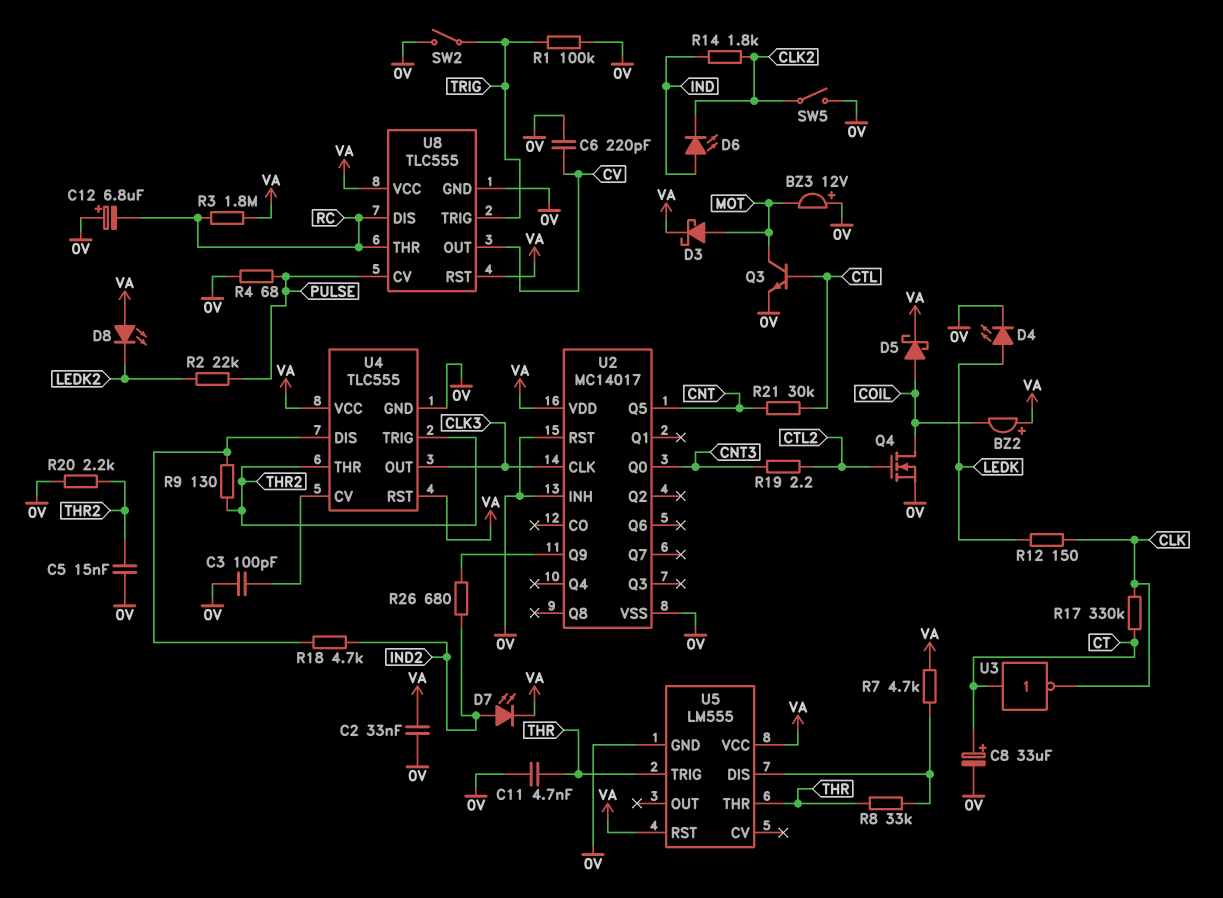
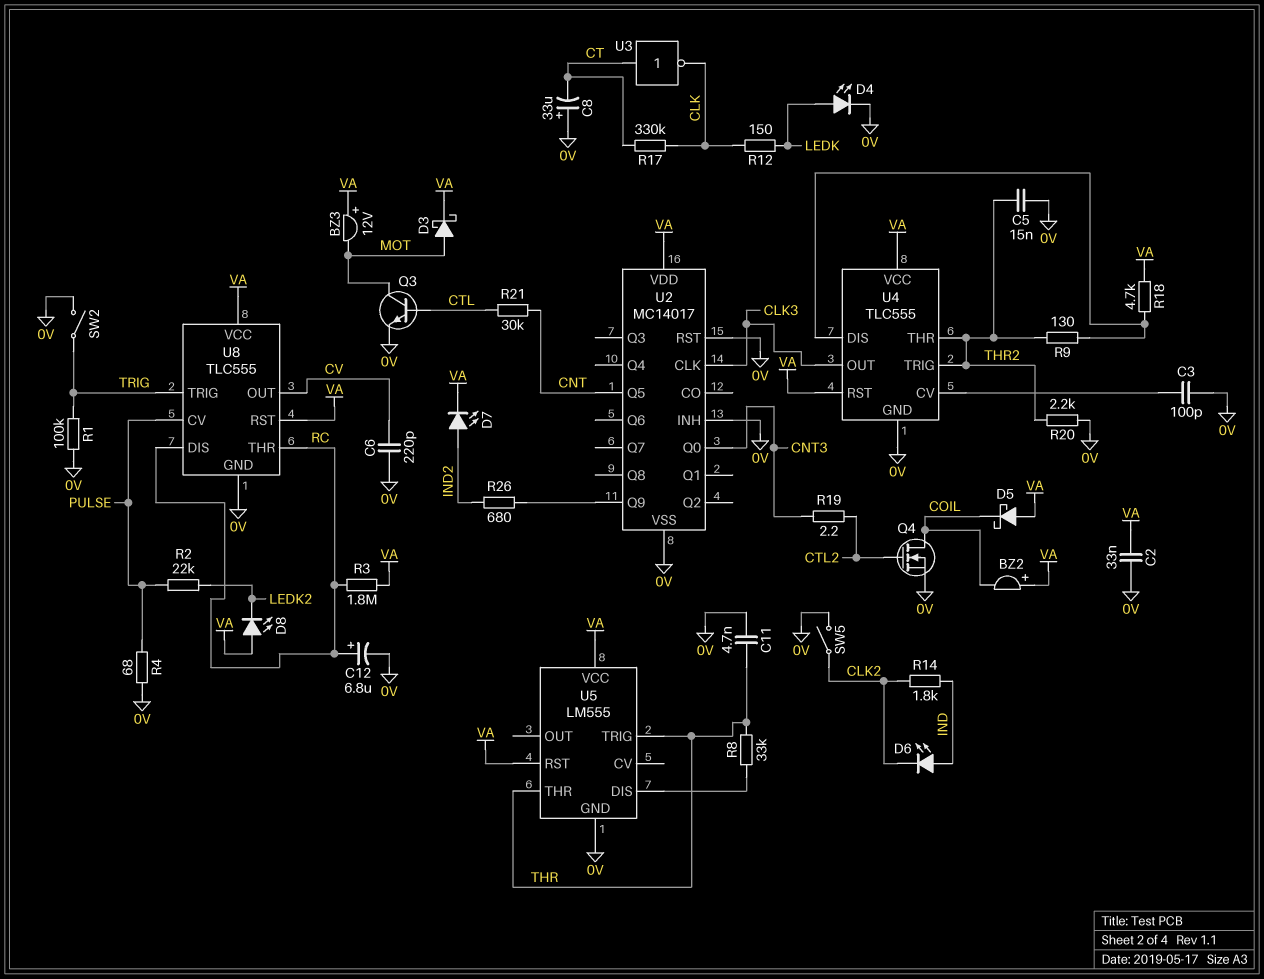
BZ3: buzzer 12V (plus 0V, minus MOT) -> buzzer 12V (plus VA, minus MOT)
C8: 33uF (plus CT, minus 0V) -> 33uF (plus 0V, minus CT)
C12: 6.8uF (plus 0V, minus RC) -> 6.8uF (plus RC, minus 0V)
D5: schottky (A COIL, K VA) -> schottky (A VA, K COIL)
R7: 4.7k (U5/DIS, VA) -> none
R18: 4.7k (IND2, U4/DIS) -> 4.7k (U4/DIS, VA)

